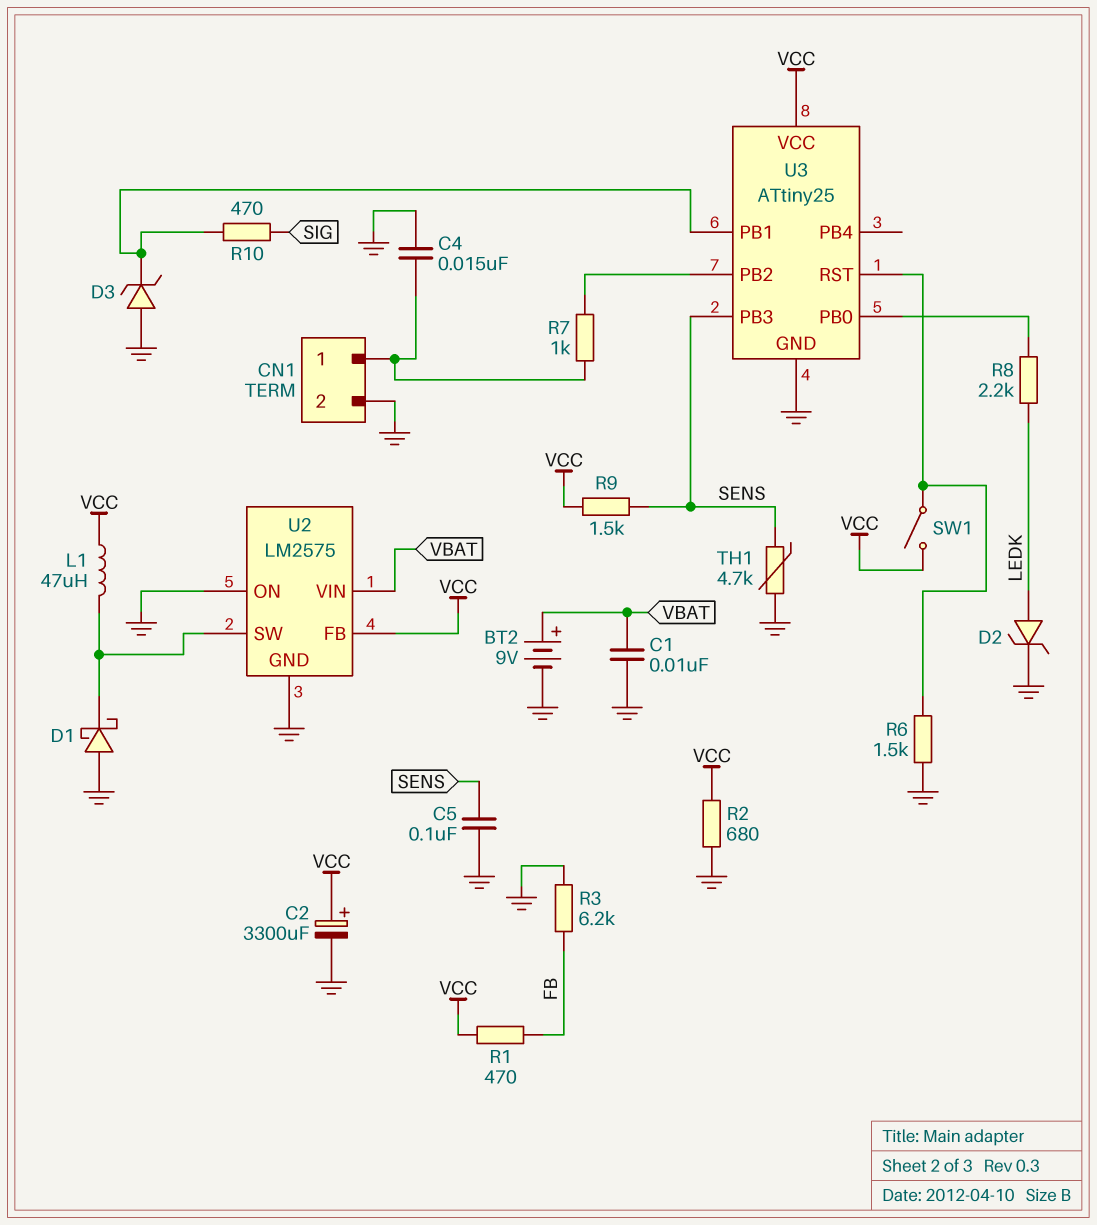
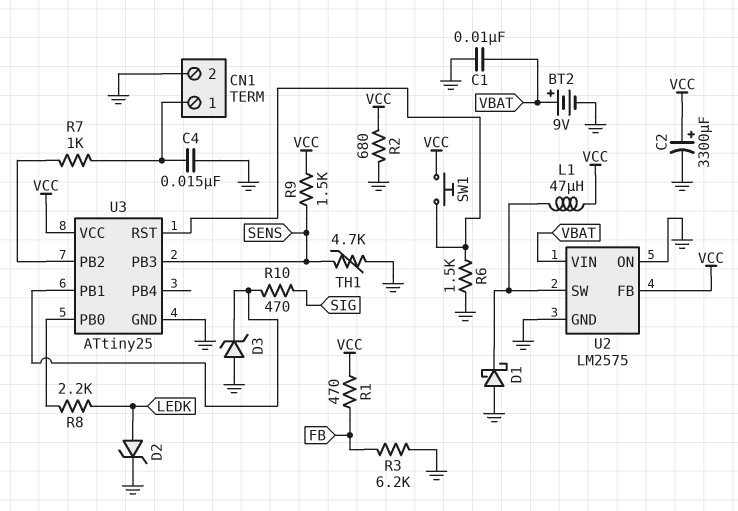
C5: 100nF (GND, SENS) -> none
SW1: switch (U3/RST, VCC) -> button (U3/RST, VCC)

